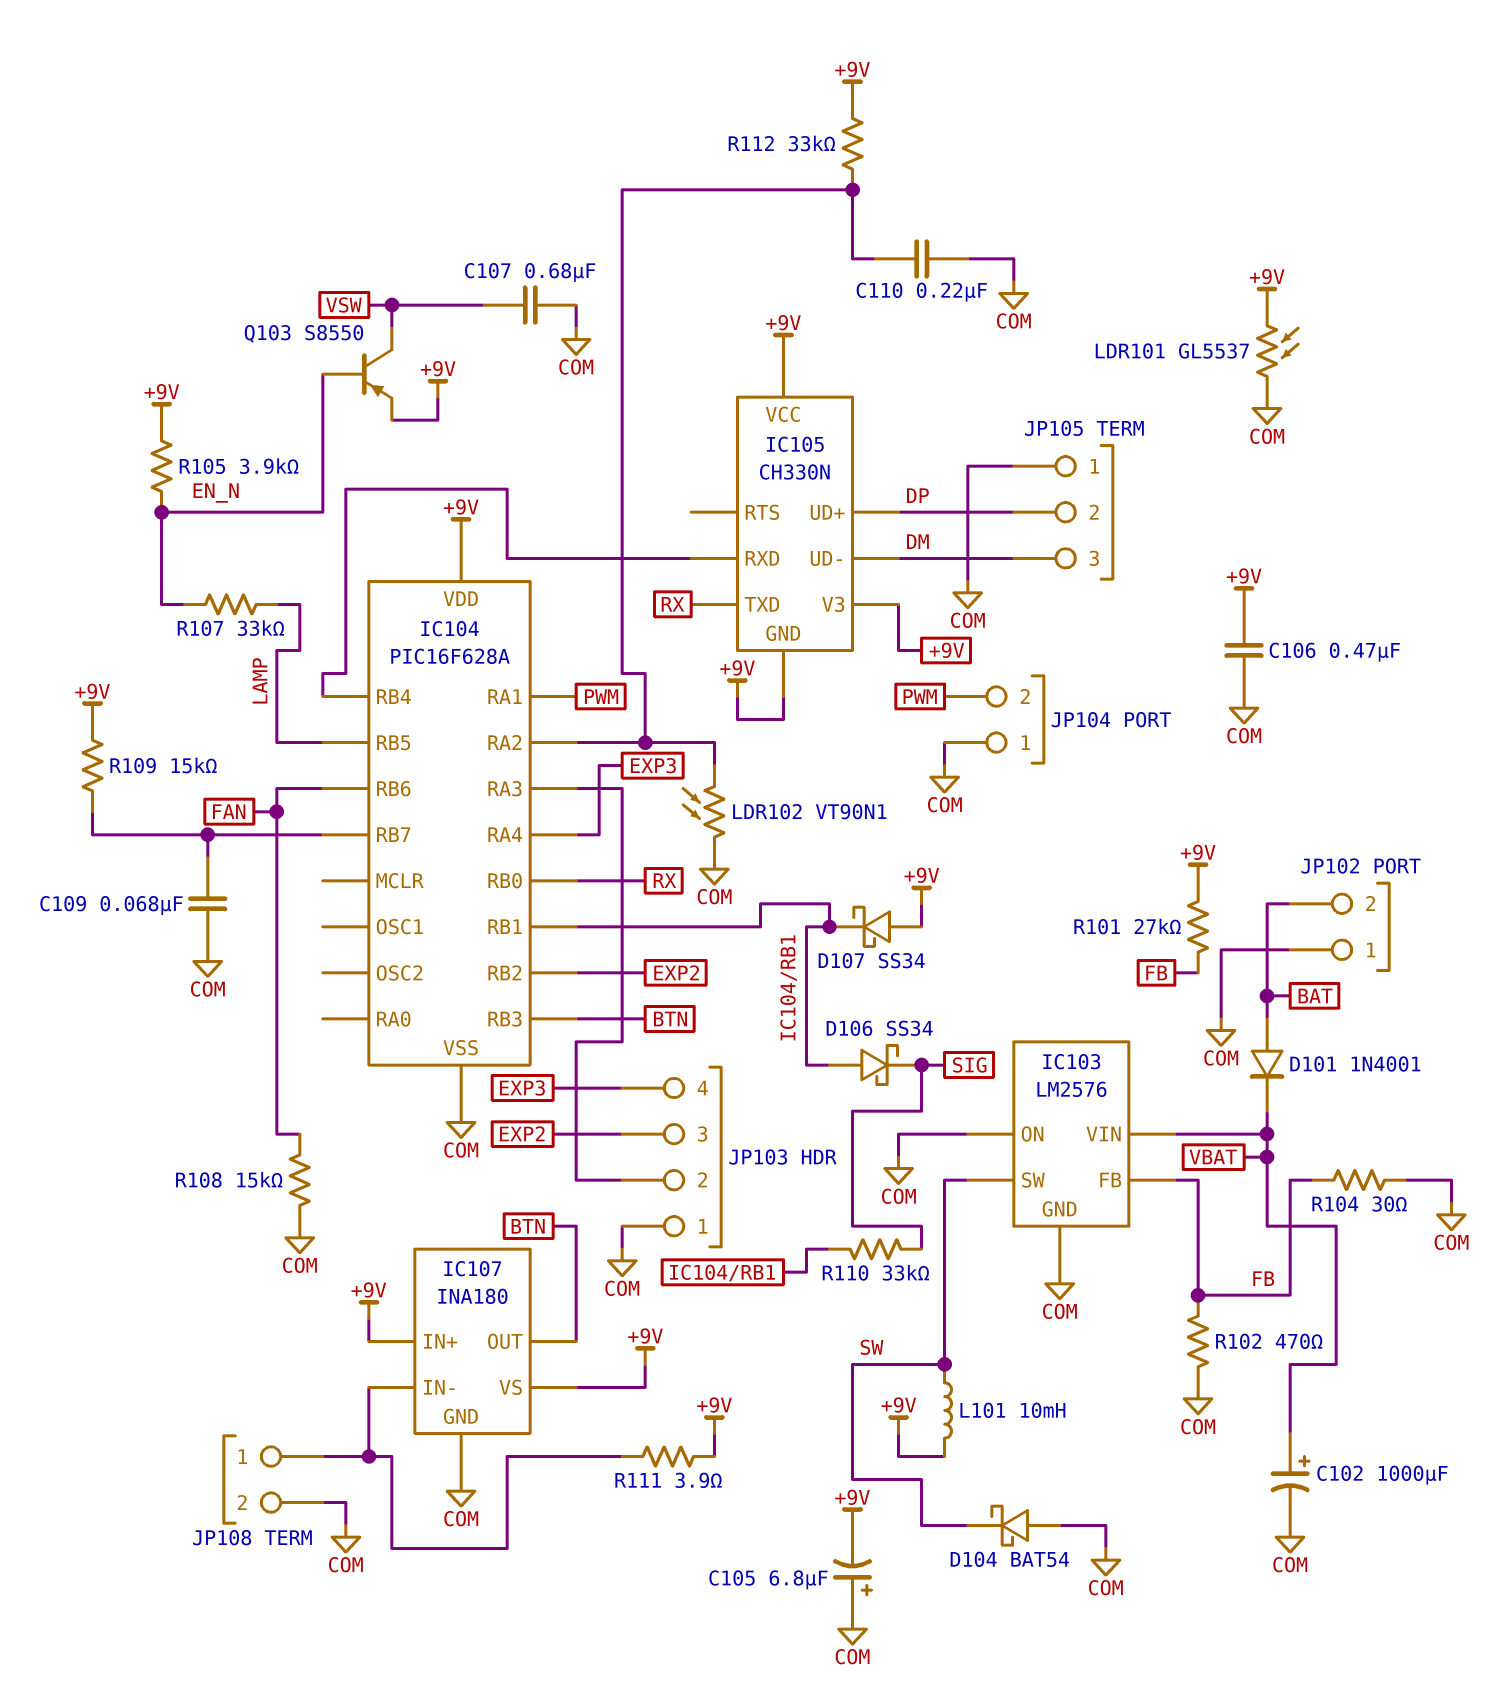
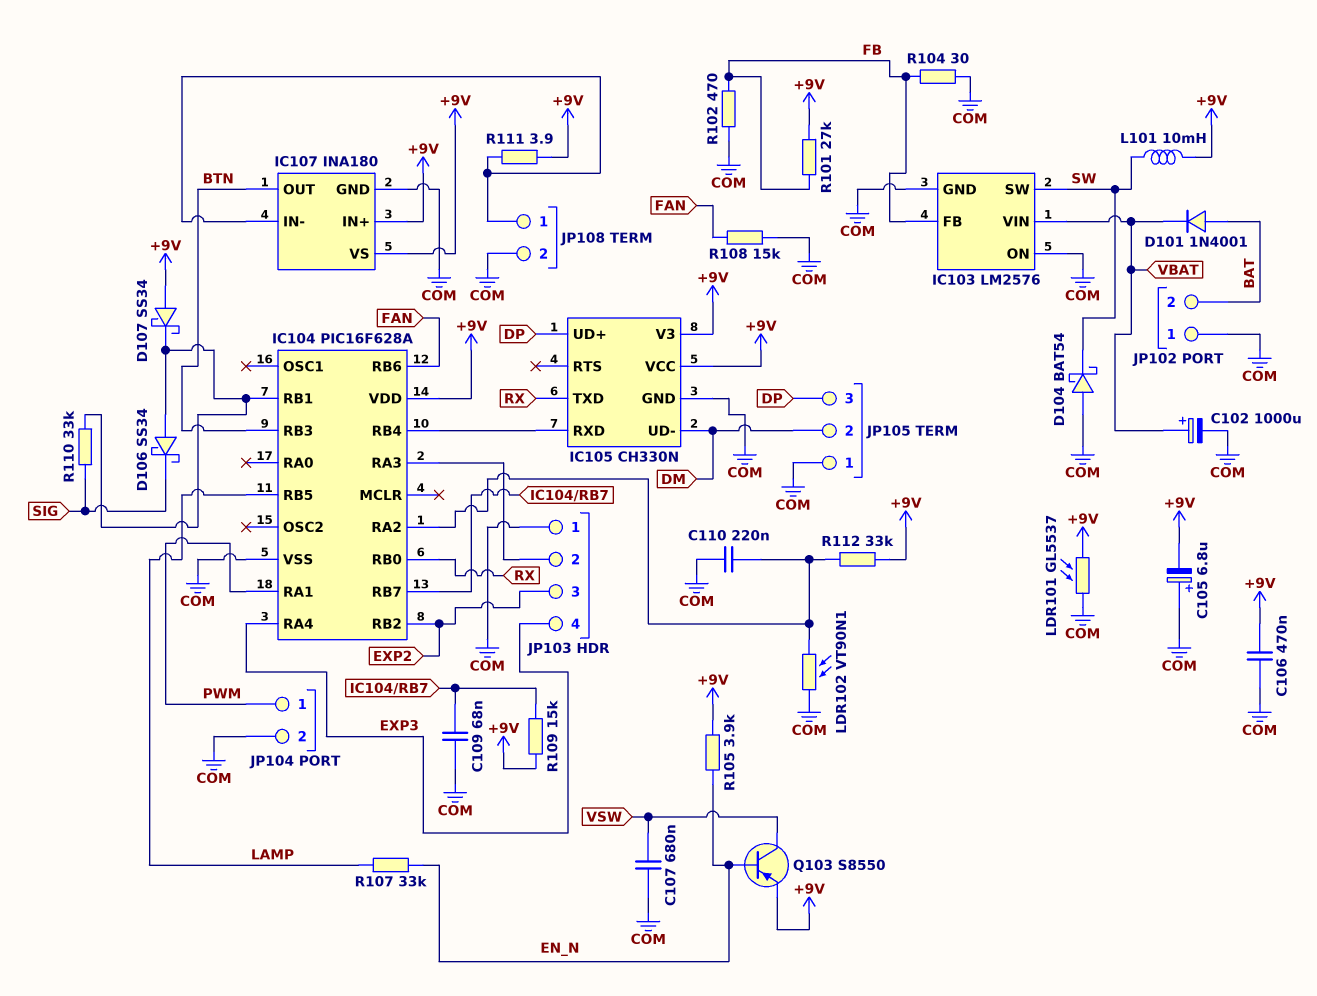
IC105 pin GND: +9V -> COM
JP104 pin 1: COM -> PWM
JP104 pin 2: PWM -> COM
JP105 pin 2: DP -> DM
JP105 pin 3: DM -> DP

